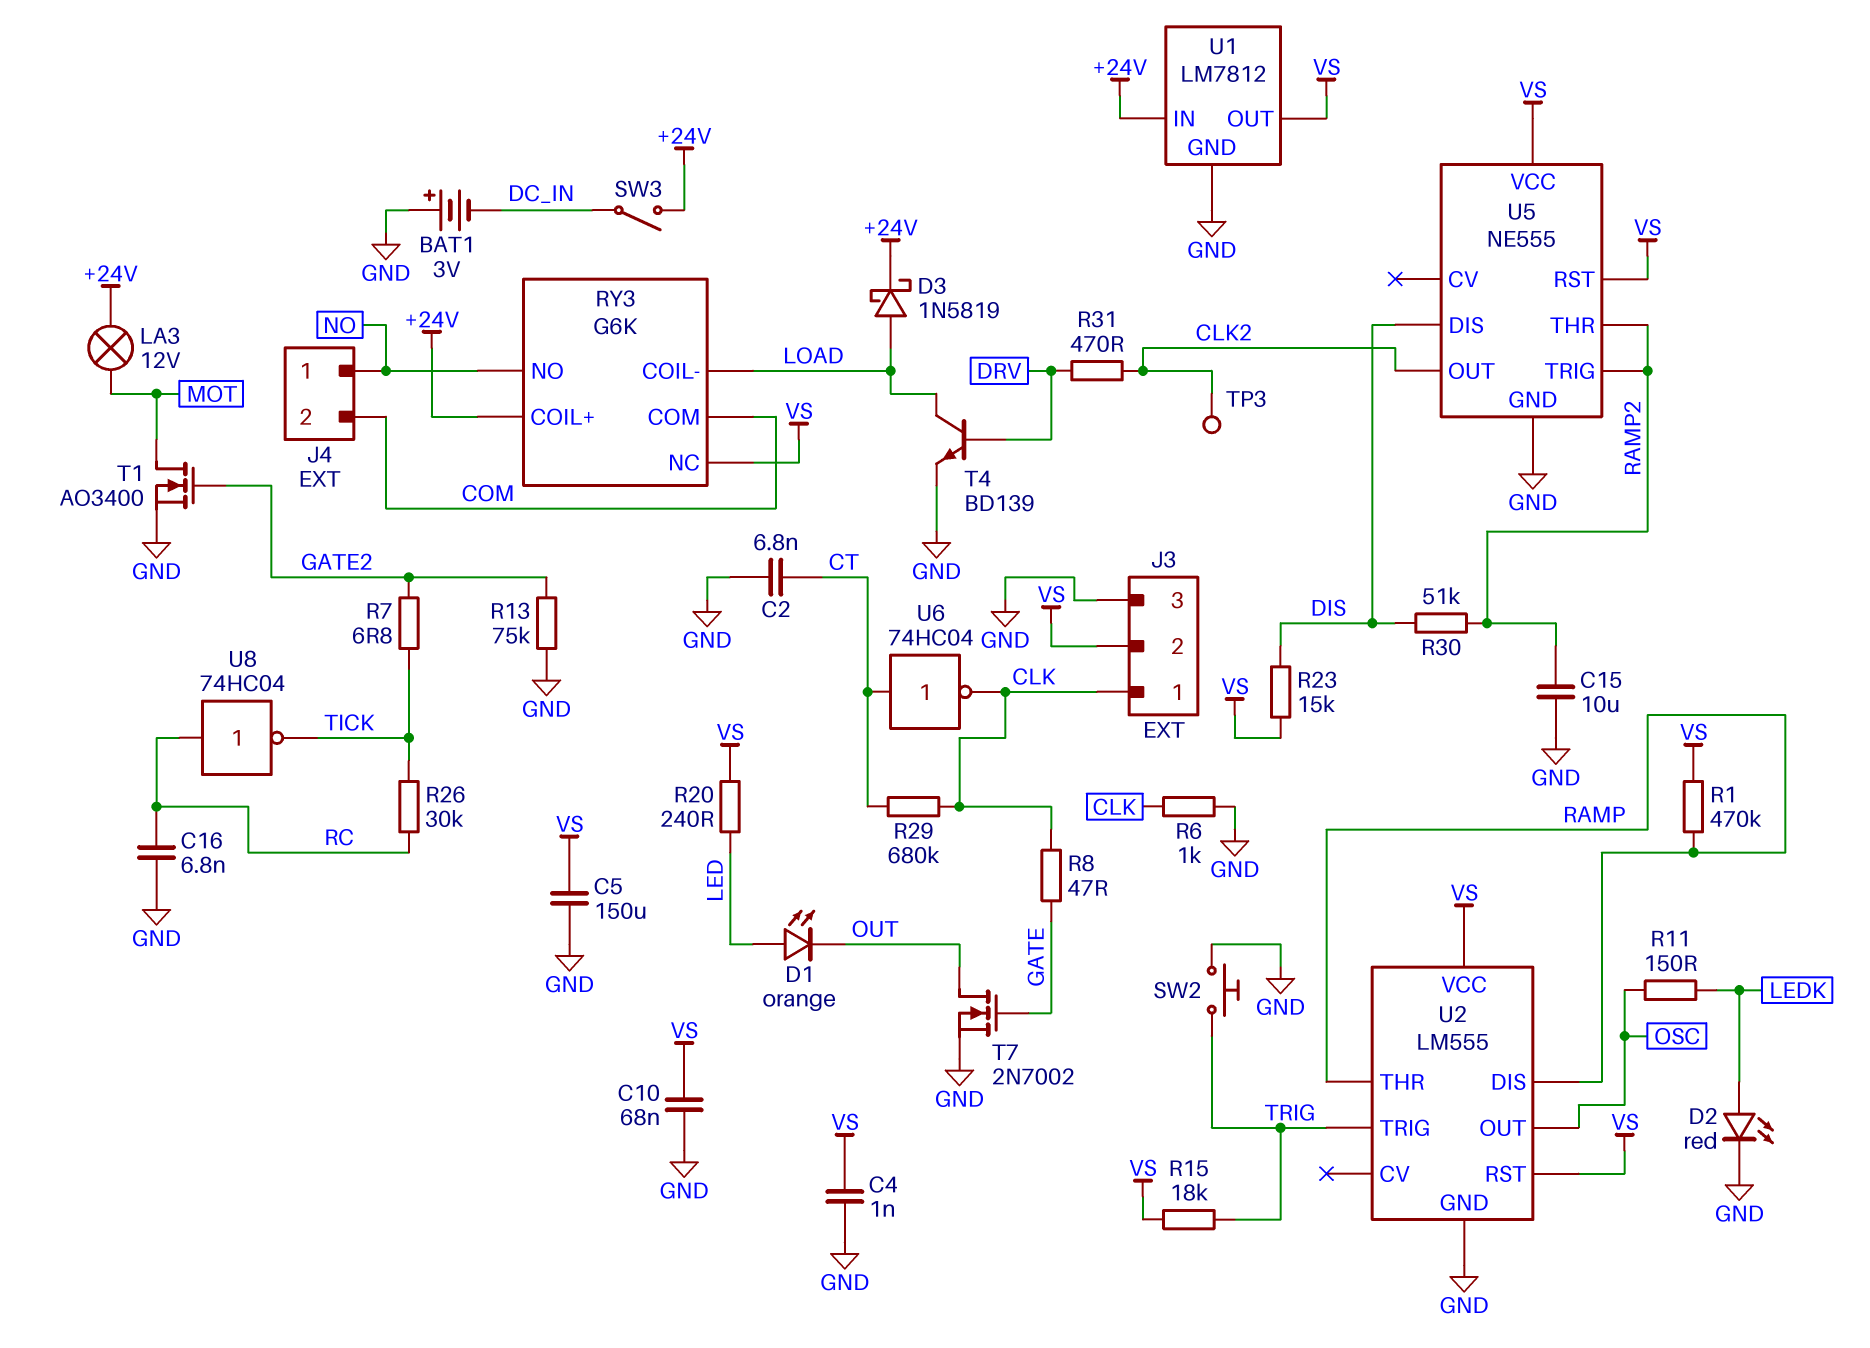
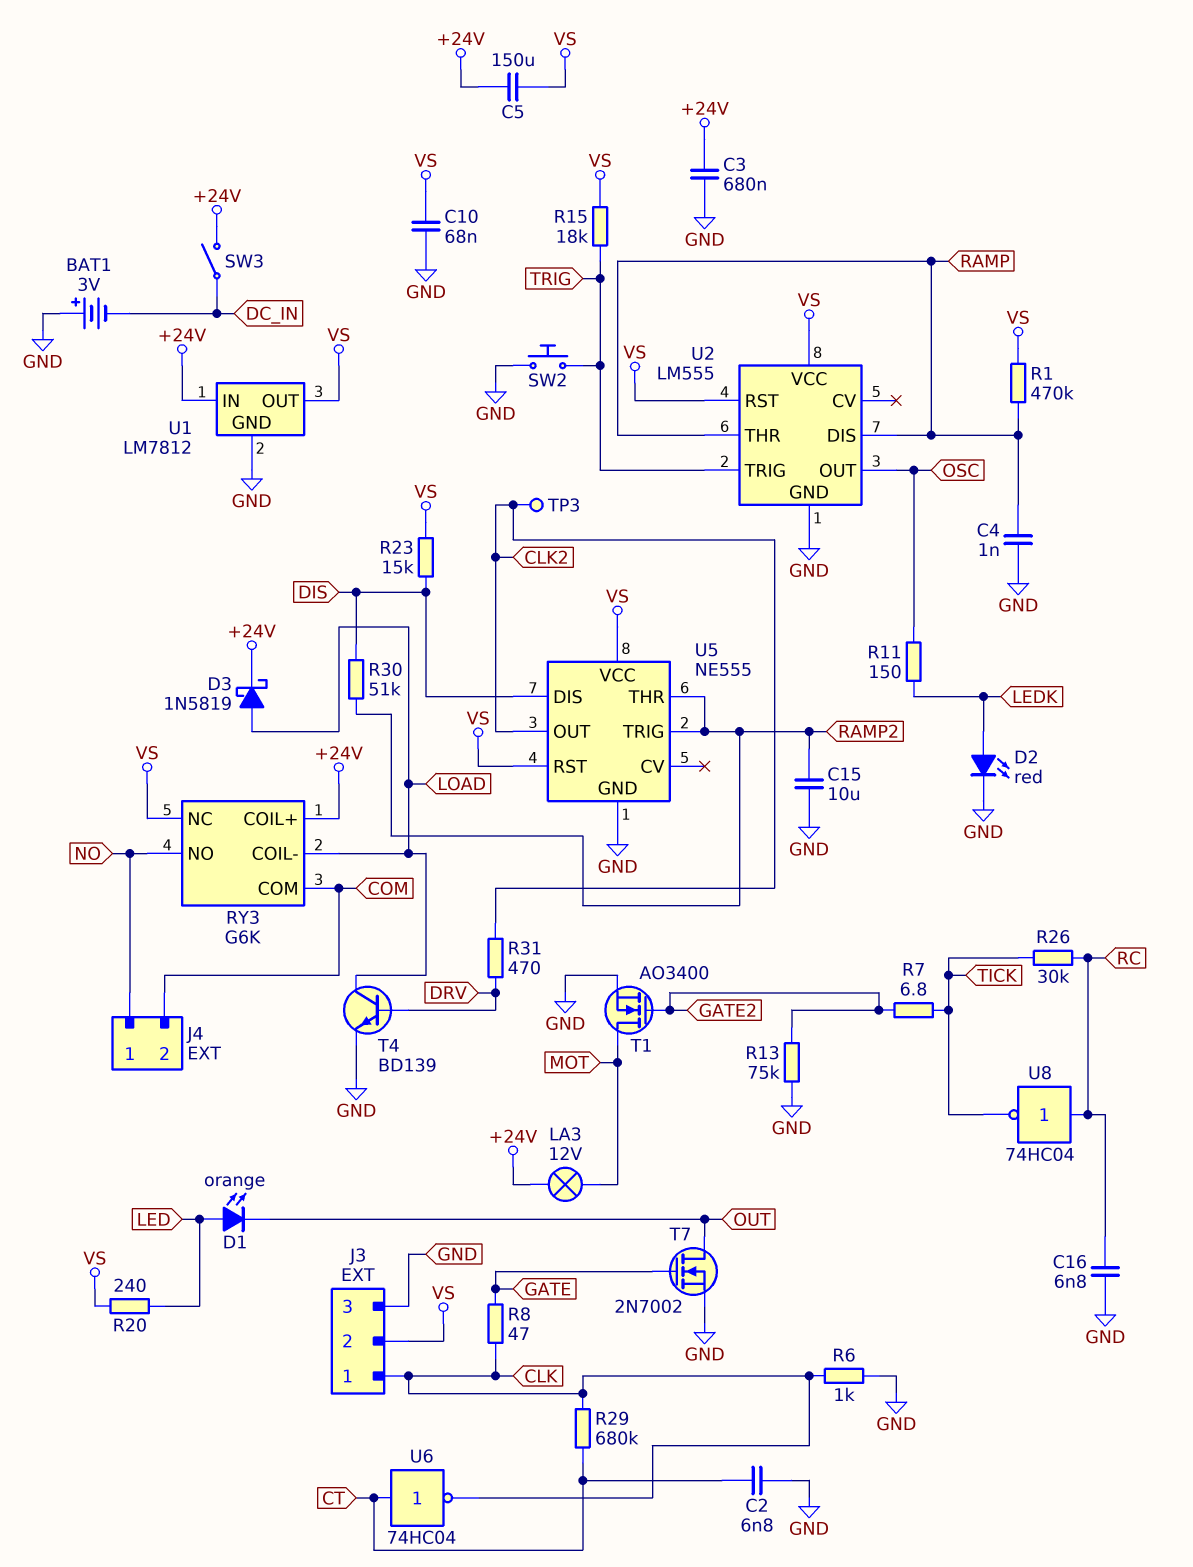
C3: none -> 680nF (+24V, GND)
C4: 1nF (GND, VS) -> 1nF (GND, RAMP)
C5: 150uF (GND, VS) -> 150uF (+24V, VS)

